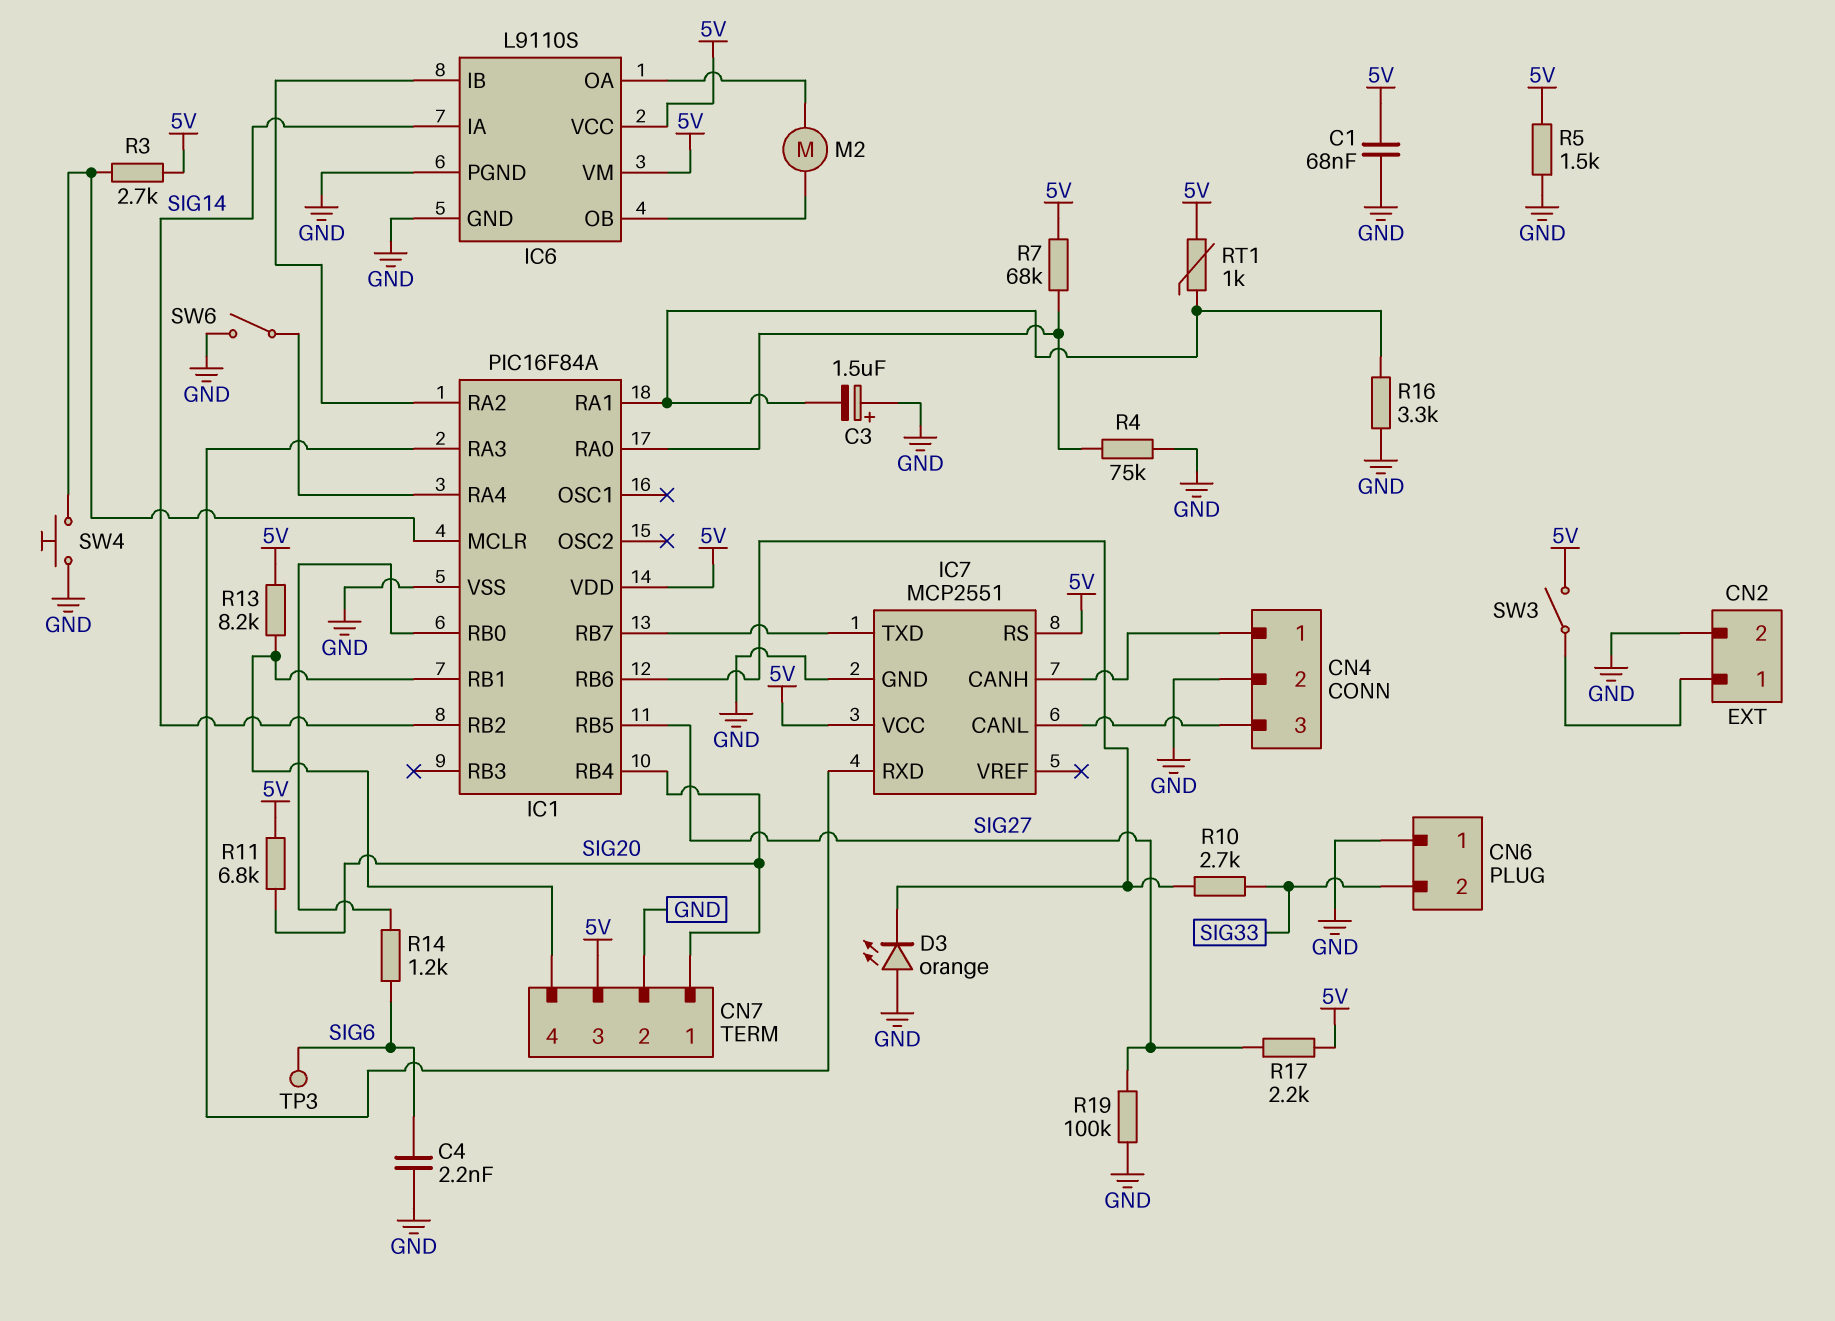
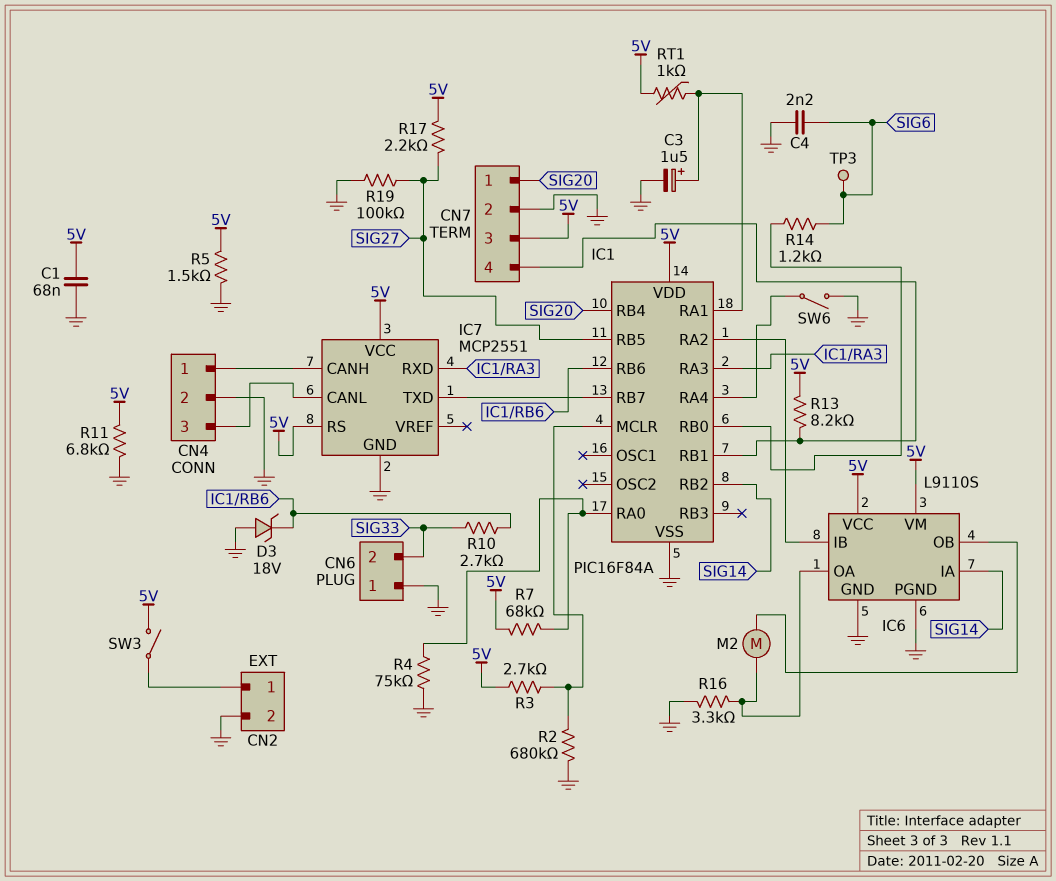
C3: 1.5uF (plus GND, minus IC1/RA1) -> 1.5uF (plus IC1/RA1, minus GND)
D3: LED orange (A GND, K IC1/RB6) -> zener 18V (A GND, K IC1/RB6)
R2: none -> 680k (GND, IC1/MCLR)
R11: 6.8k (5V, SIG20) -> 6.8k (5V, GND)
R16: 3.3k (GND, IC1/RA1) -> 3.3k (GND, IC6/OA)
SW4: button (GND, IC1/MCLR) -> none

